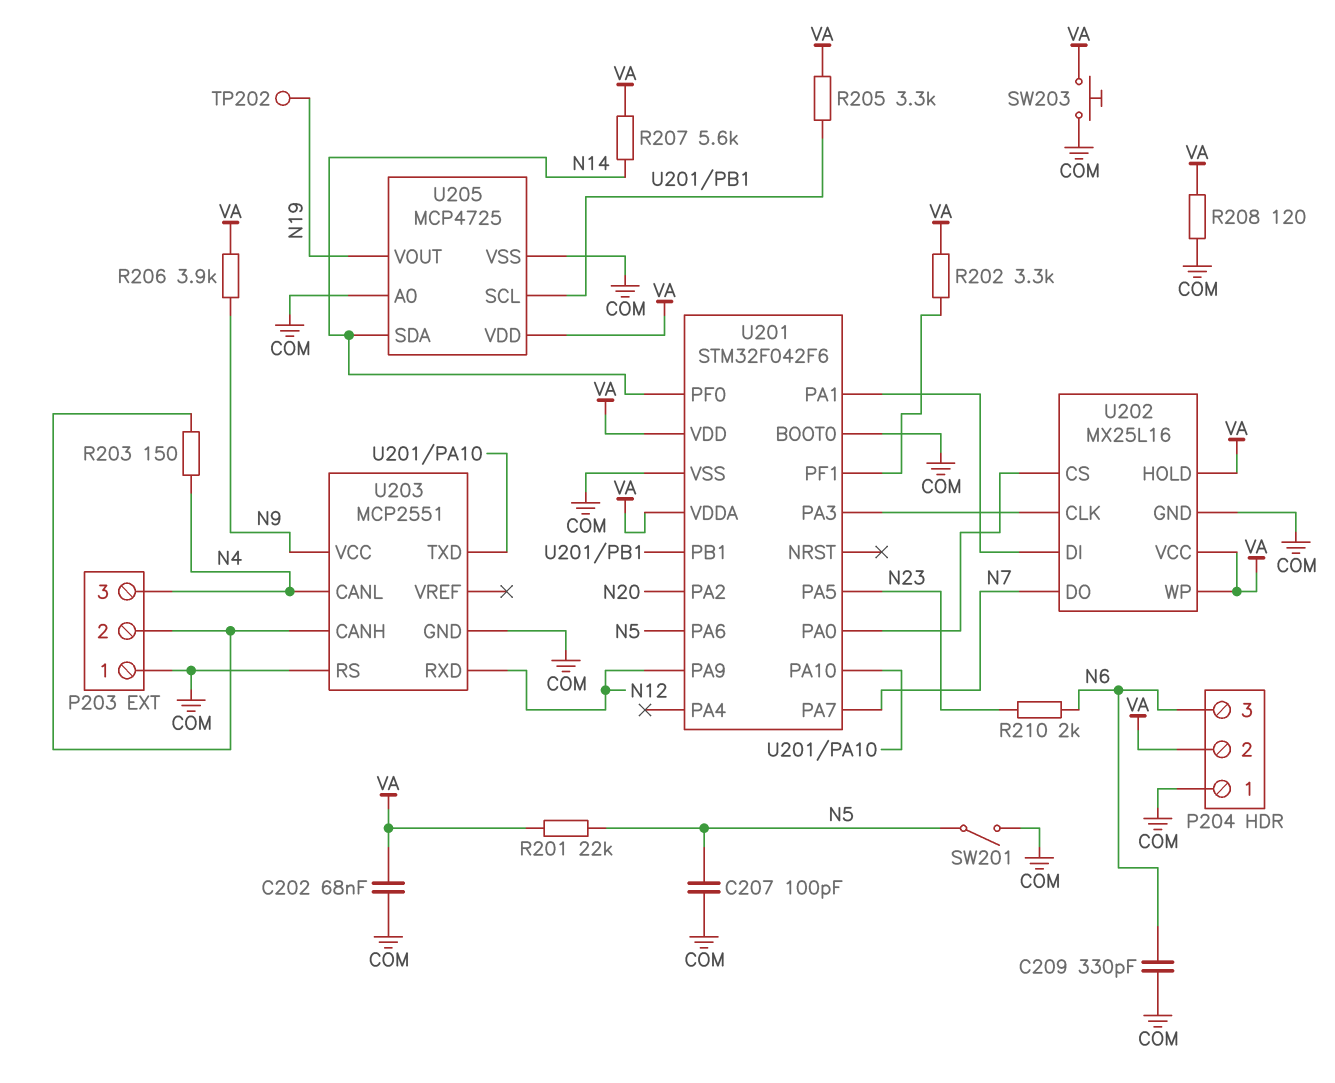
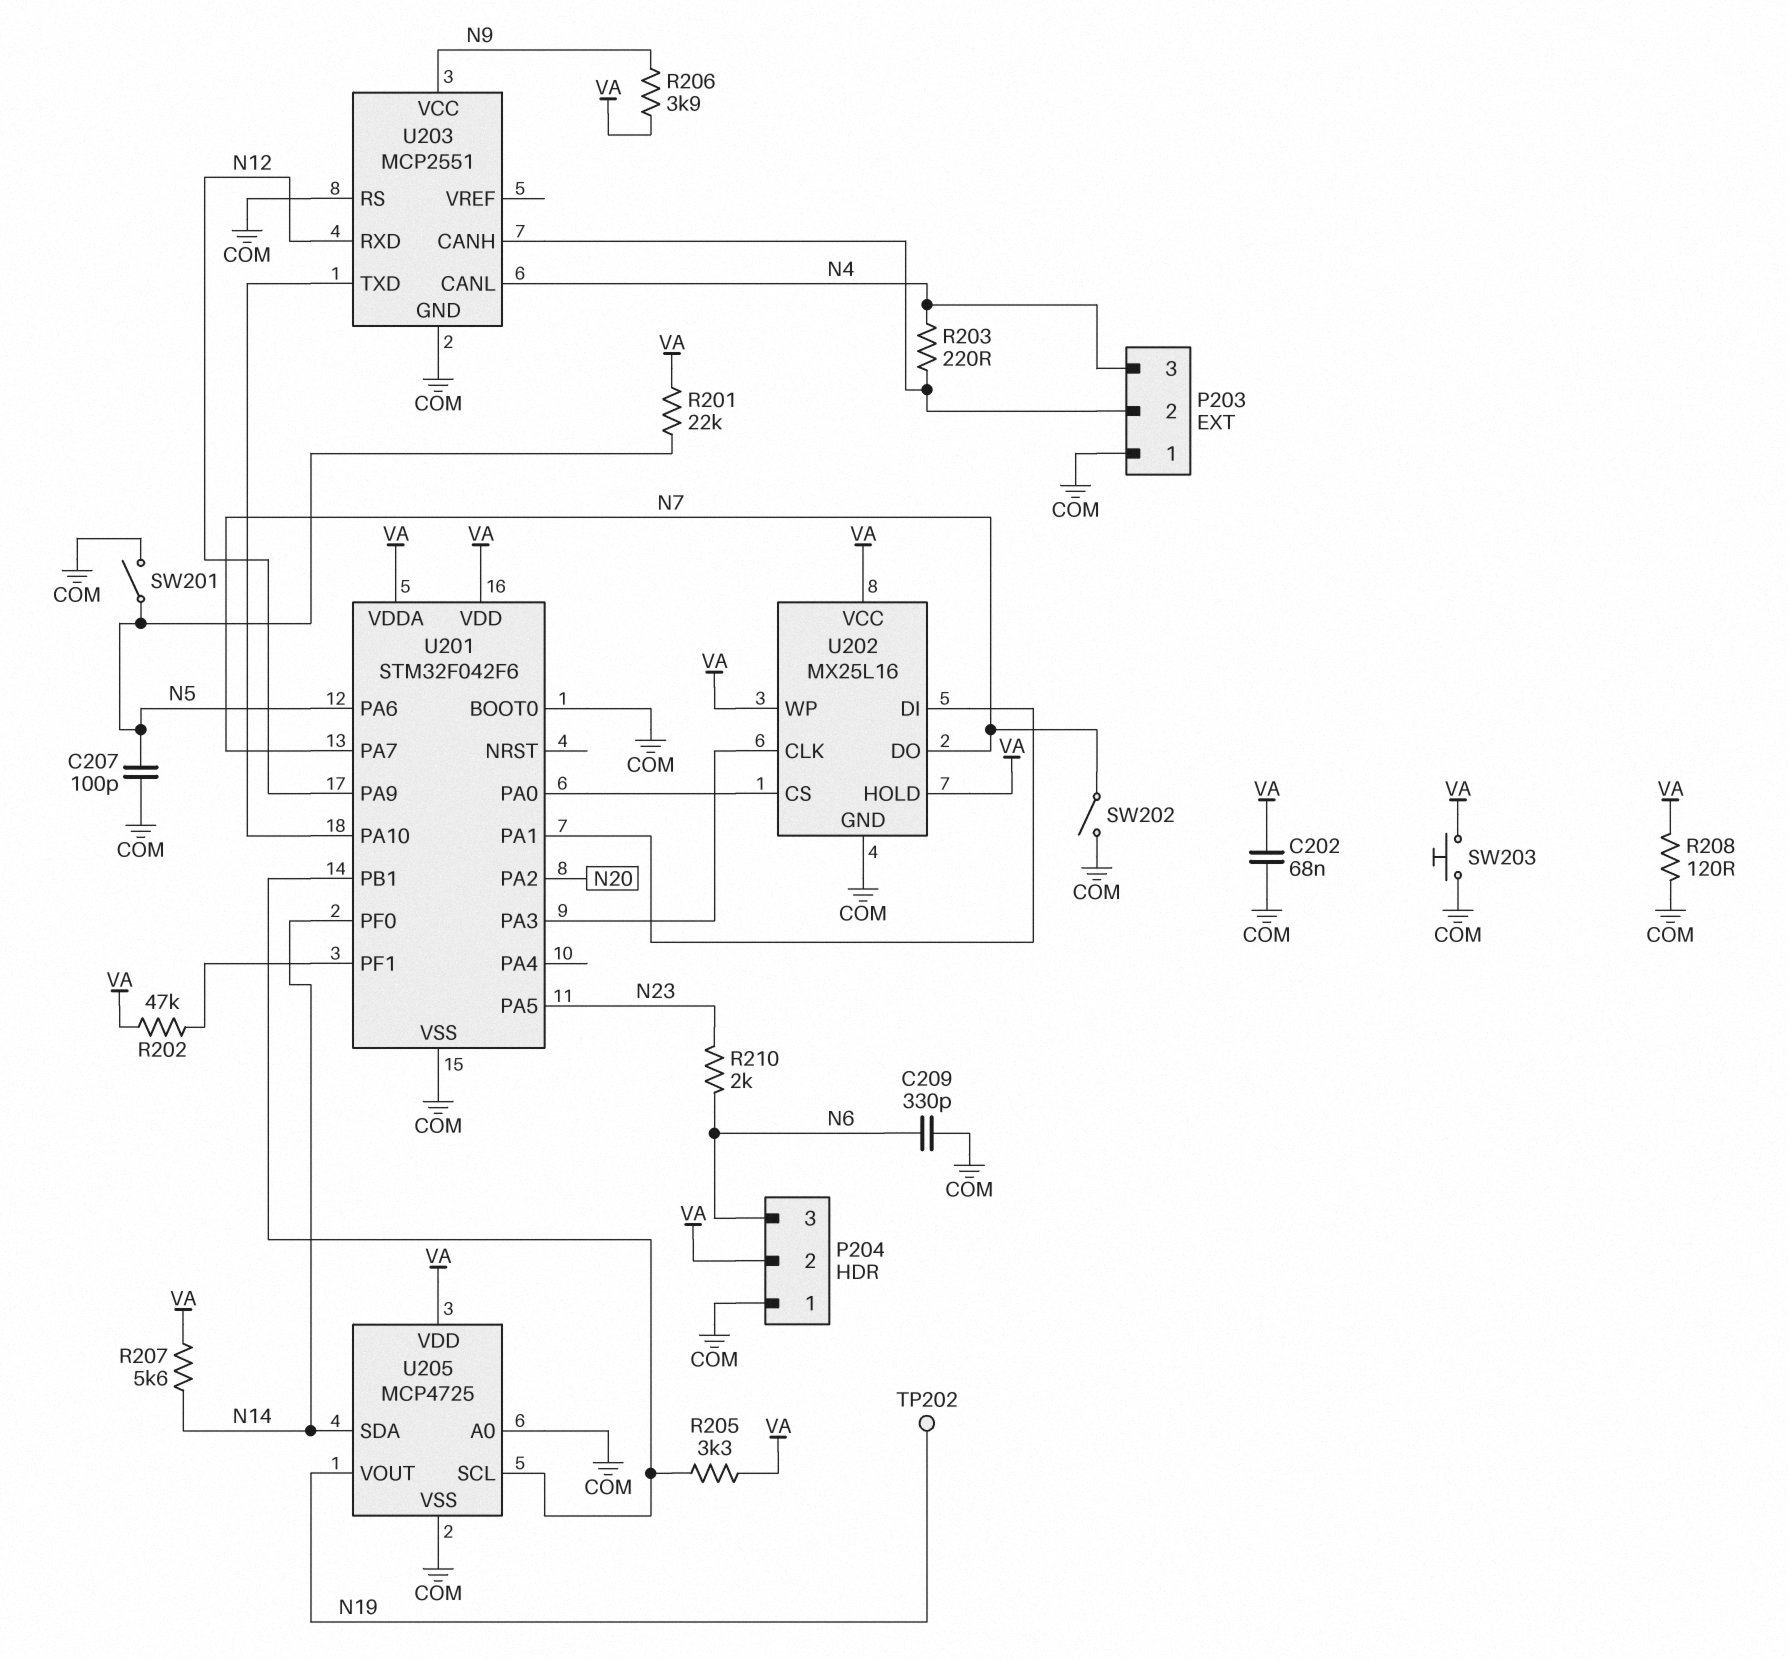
R202: 3.3k (U201/PF1, VA) -> 47k (U201/PF1, VA)
R203: 150 (N4, P203/2) -> 220 (N4, P203/2)
SW202: none -> switch (COM, N7)

